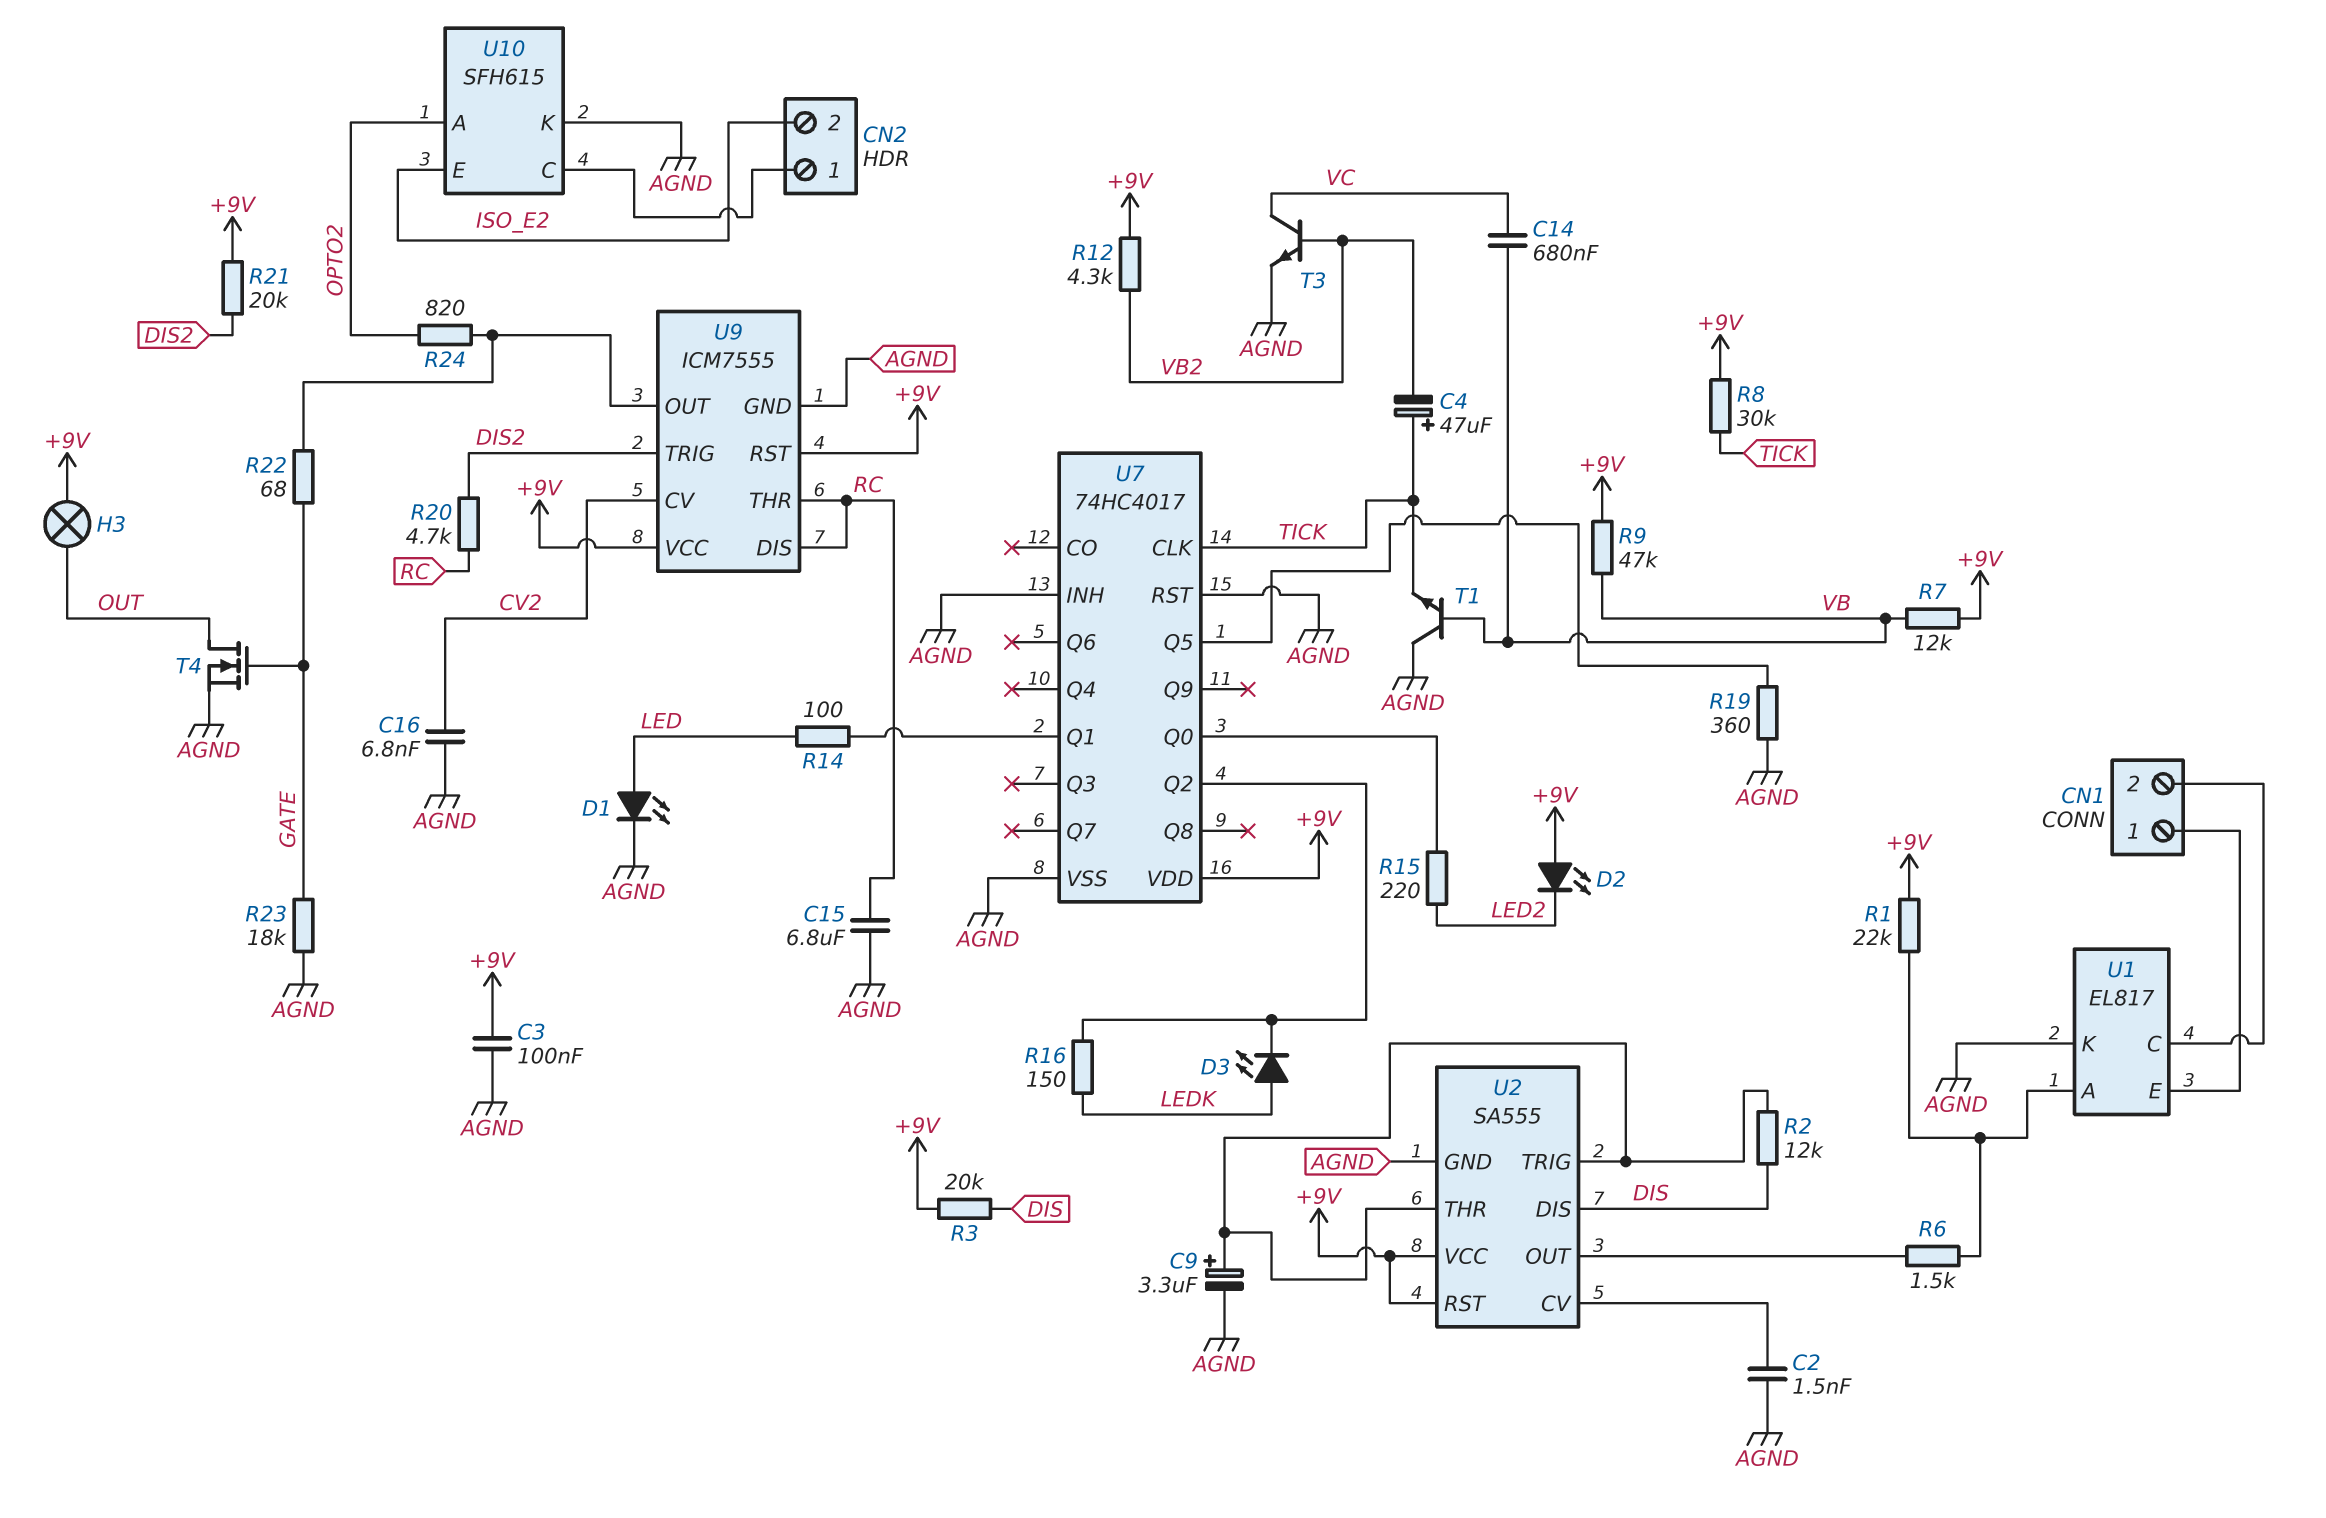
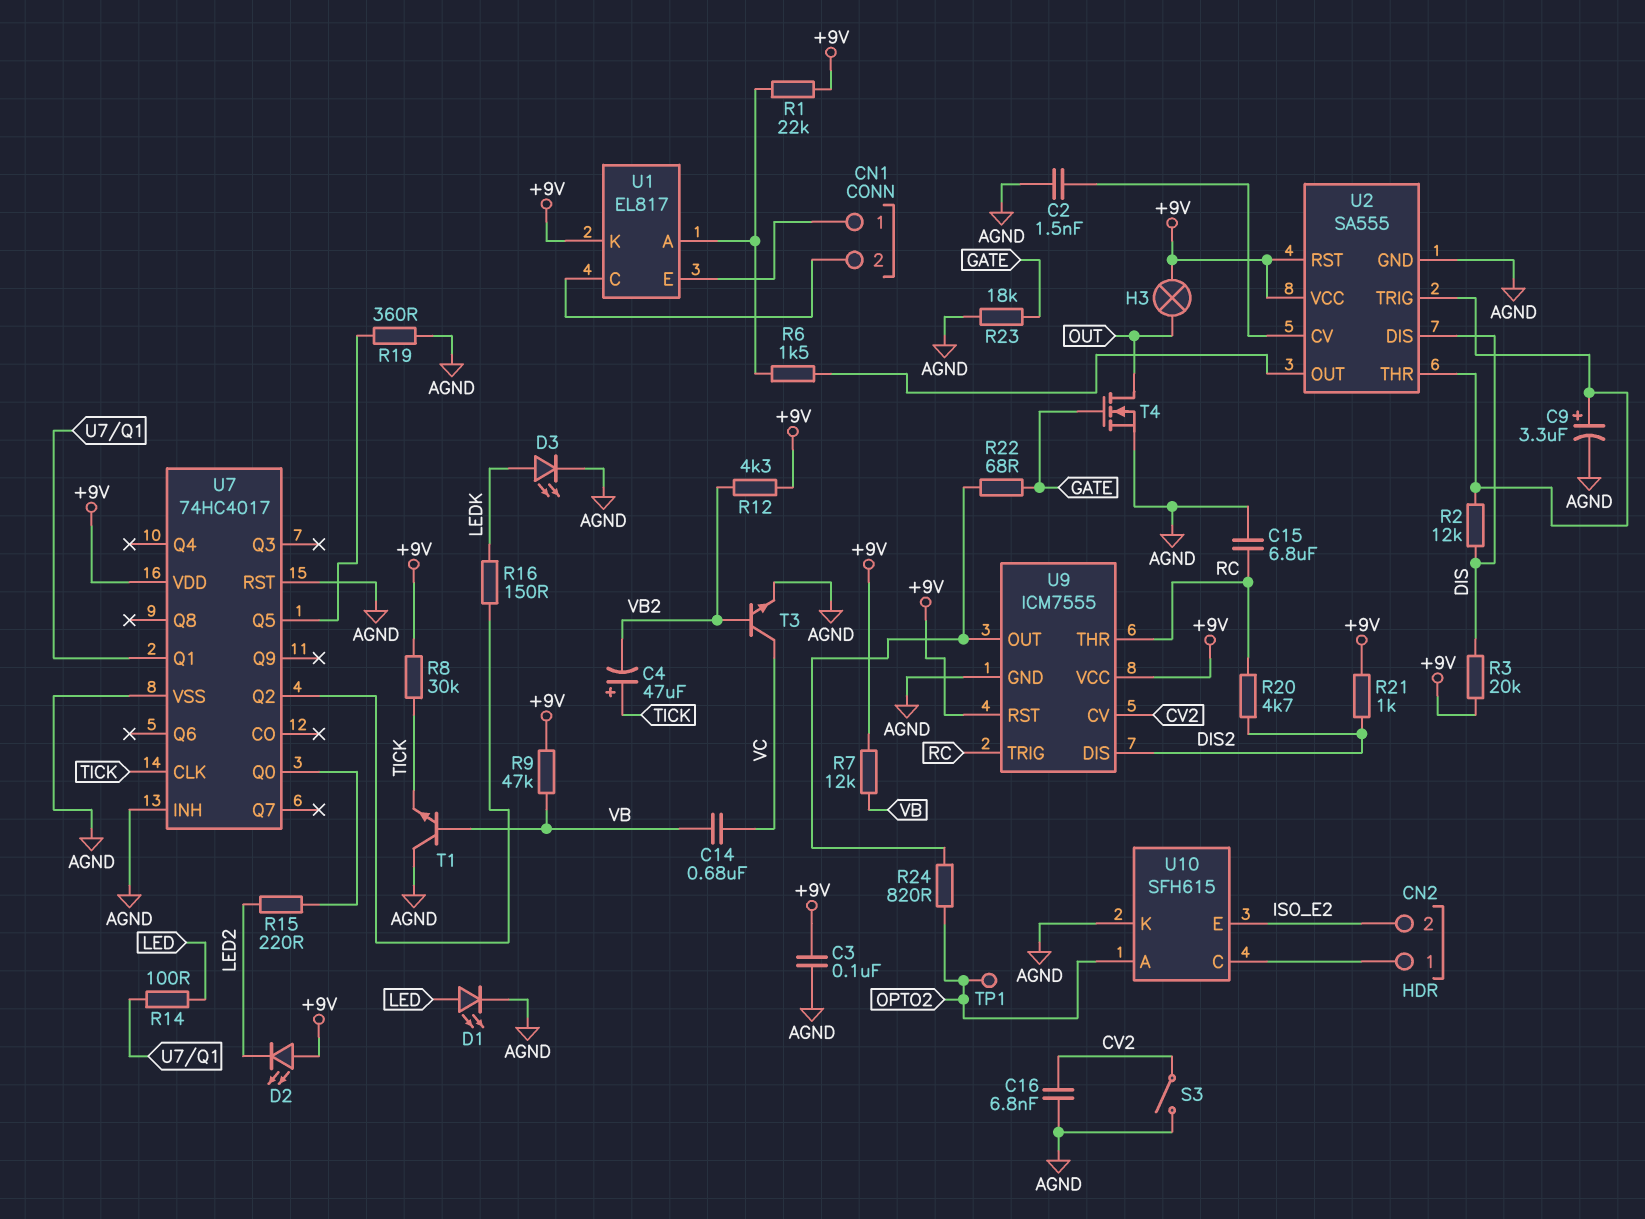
D3: LED (A LEDK, K U7/Q2) -> LED (A LEDK, K AGND)
R21: 20k (+9V, DIS2) -> 1k (+9V, DIS2)
S3: none -> switch (AGND, CV2)
TP1: none -> test point (OPTO2)
U1 pin K: AGND -> +9V
U9 pin DIS: RC -> DIS2
U9 pin TRIG: DIS2 -> RC

